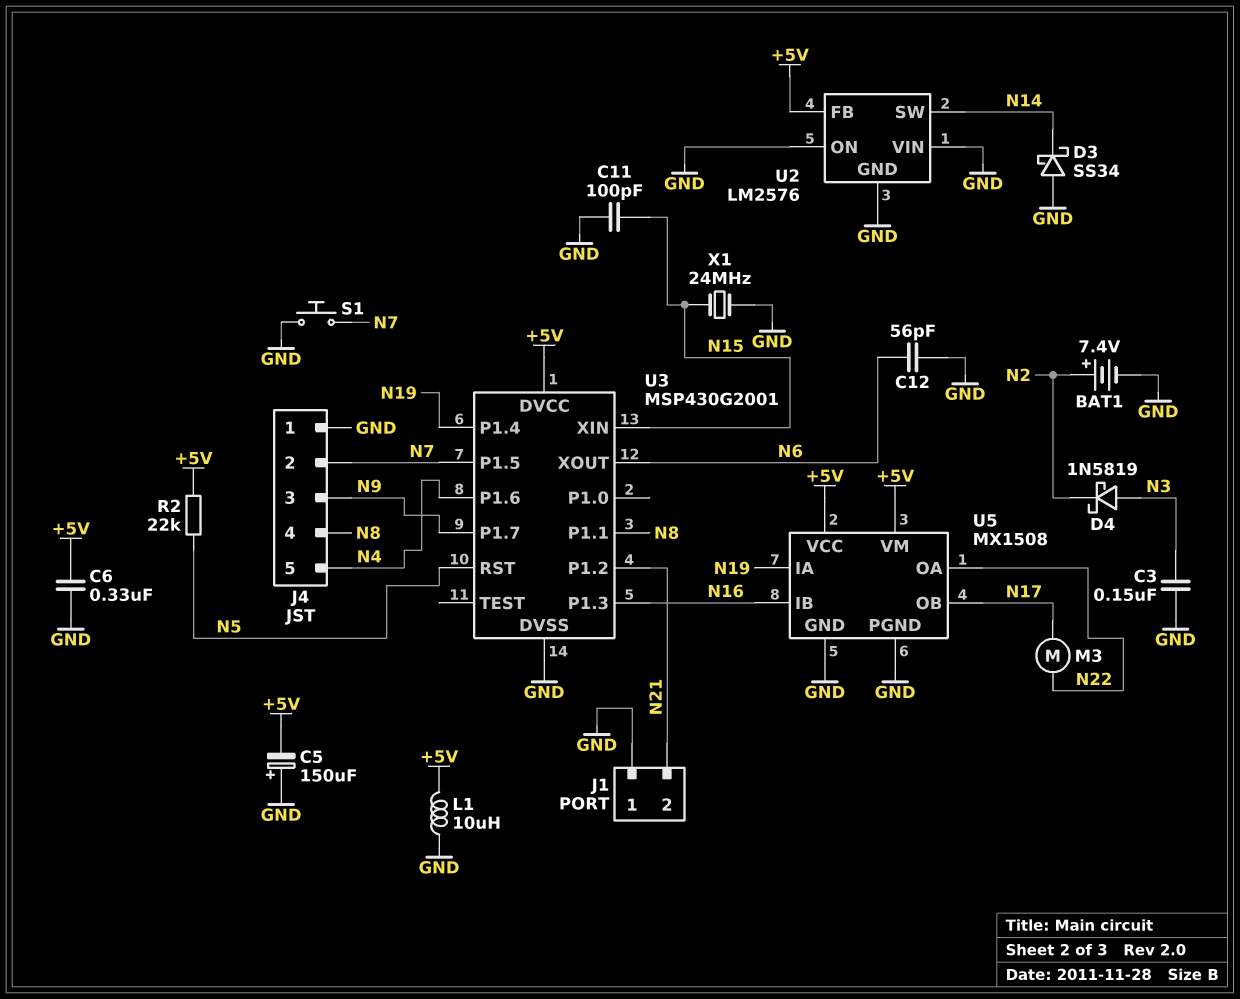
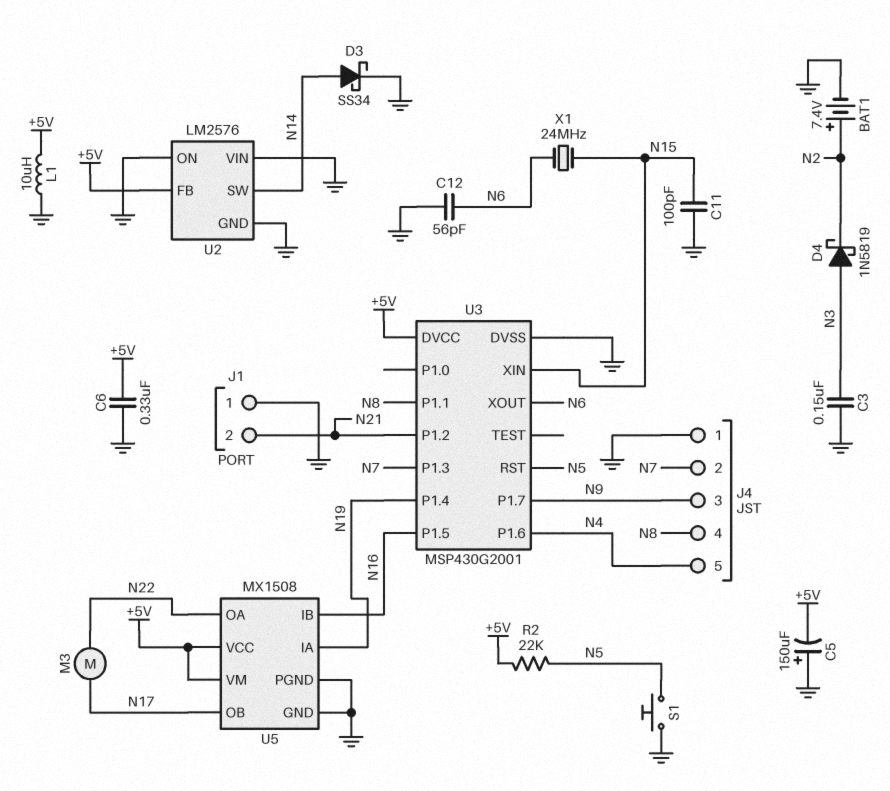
D3: schottky SS34 (A GND, K N14) -> schottky SS34 (A N14, K GND)
S1: button (GND, N7) -> button (GND, N5)
U3 pin P1.3: N16 -> N7
U3 pin P1.5: N7 -> N16
X1: 24MHz (GND, N15) -> 24MHz (N6, N15)

